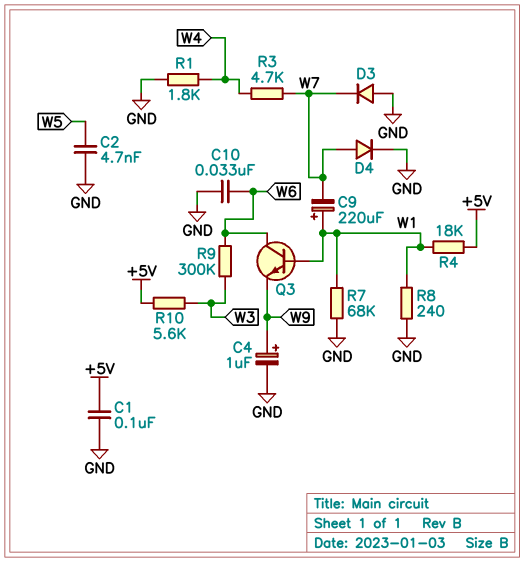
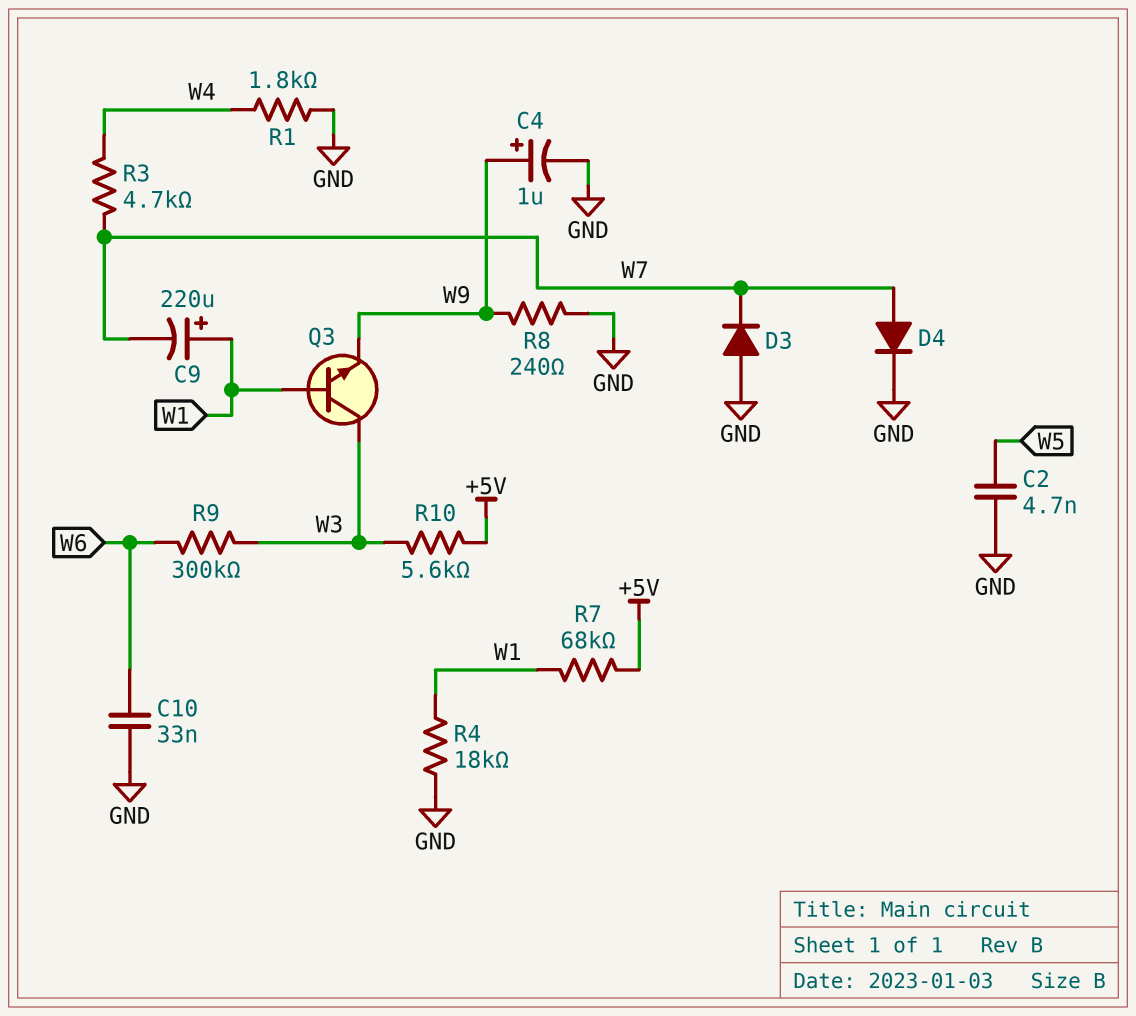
C1: 100nF (+5V, GND) -> none
Q3: NPN (B W1, C W6, E W9) -> NPN (B W1, C W3, E W9)
R4: 18k (+5V, W1) -> 18k (GND, W1)
R7: 68k (GND, W1) -> 68k (+5V, W1)
R8: 240 (GND, W1) -> 240 (GND, W9)

